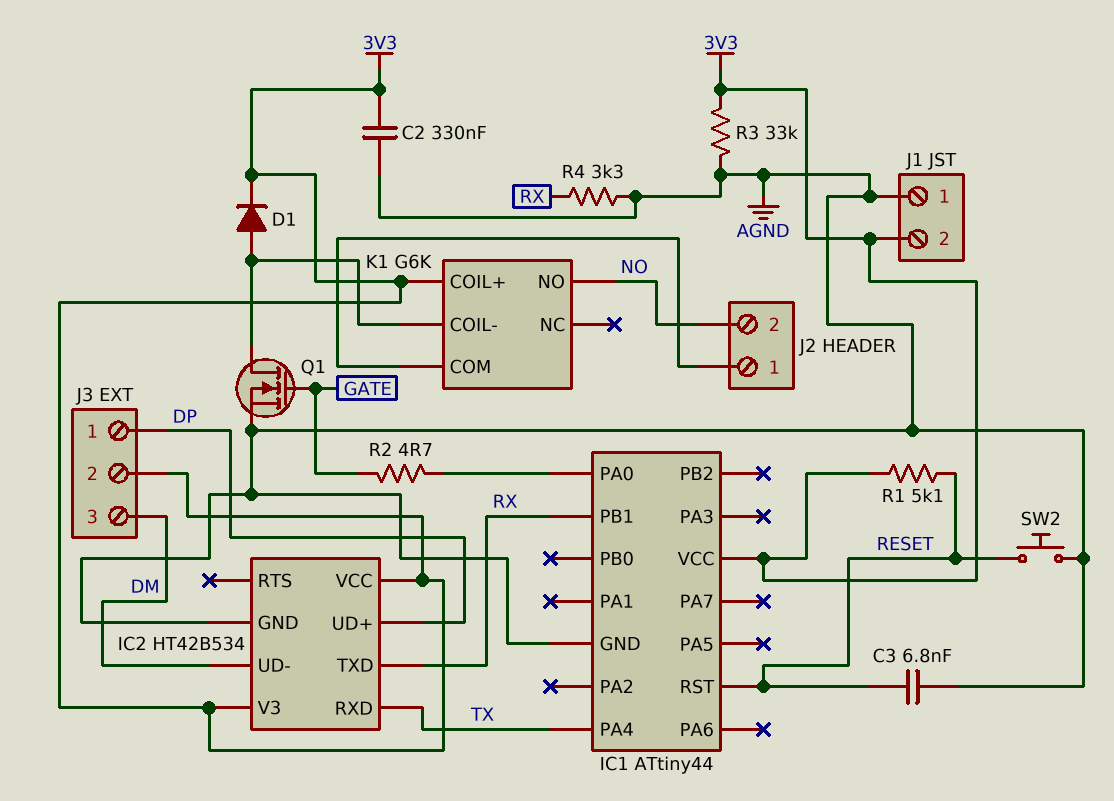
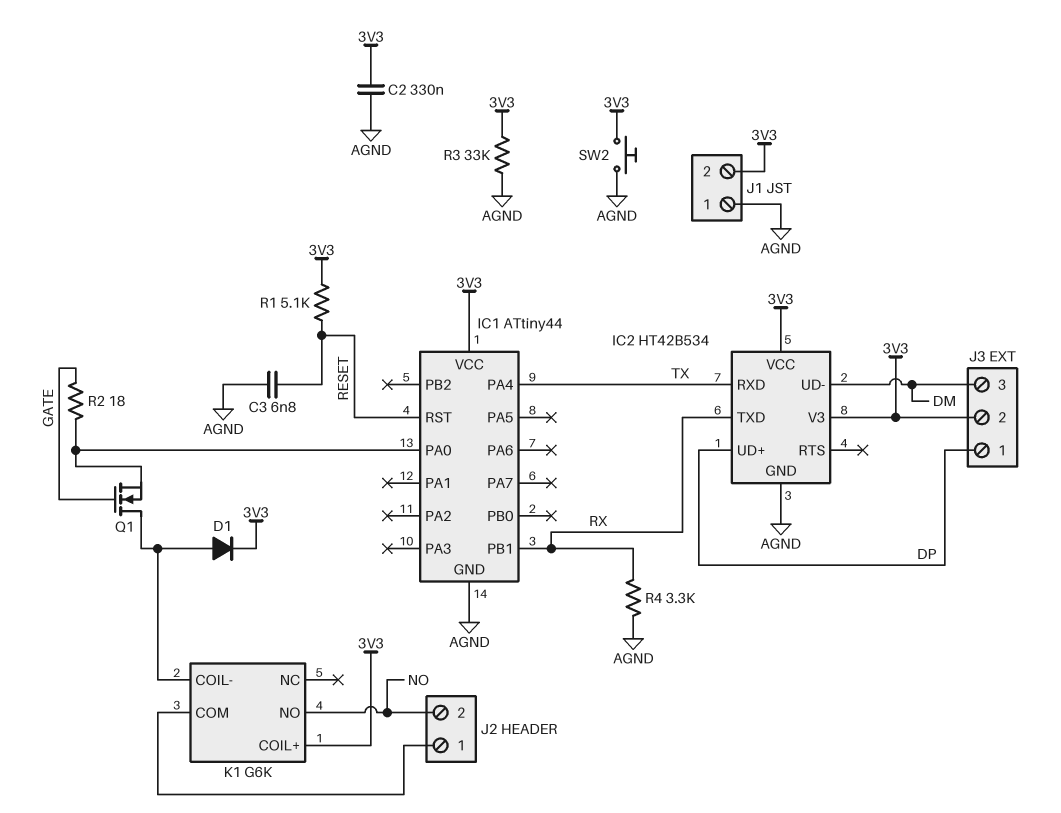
Q1: NMOS (G GATE, D K1/COIL-, S AGND) -> NMOS (G GATE, D K1/COIL-, S IC1/PA0)
R2: 4.7 (GATE, IC1/PA0) -> 18 (GATE, IC1/PA0)
SW2: button (AGND, RESET) -> button (3V3, AGND)

